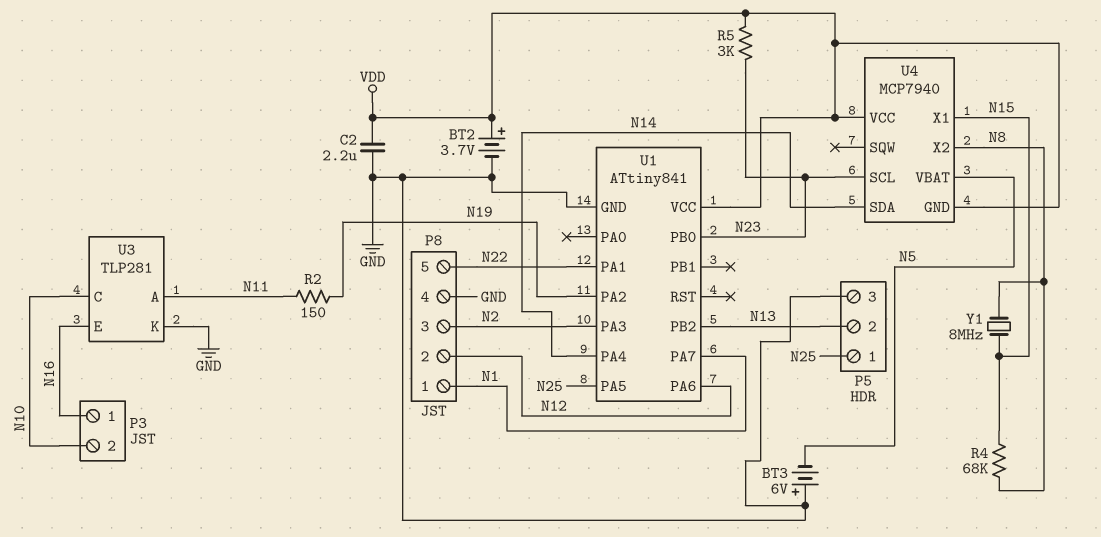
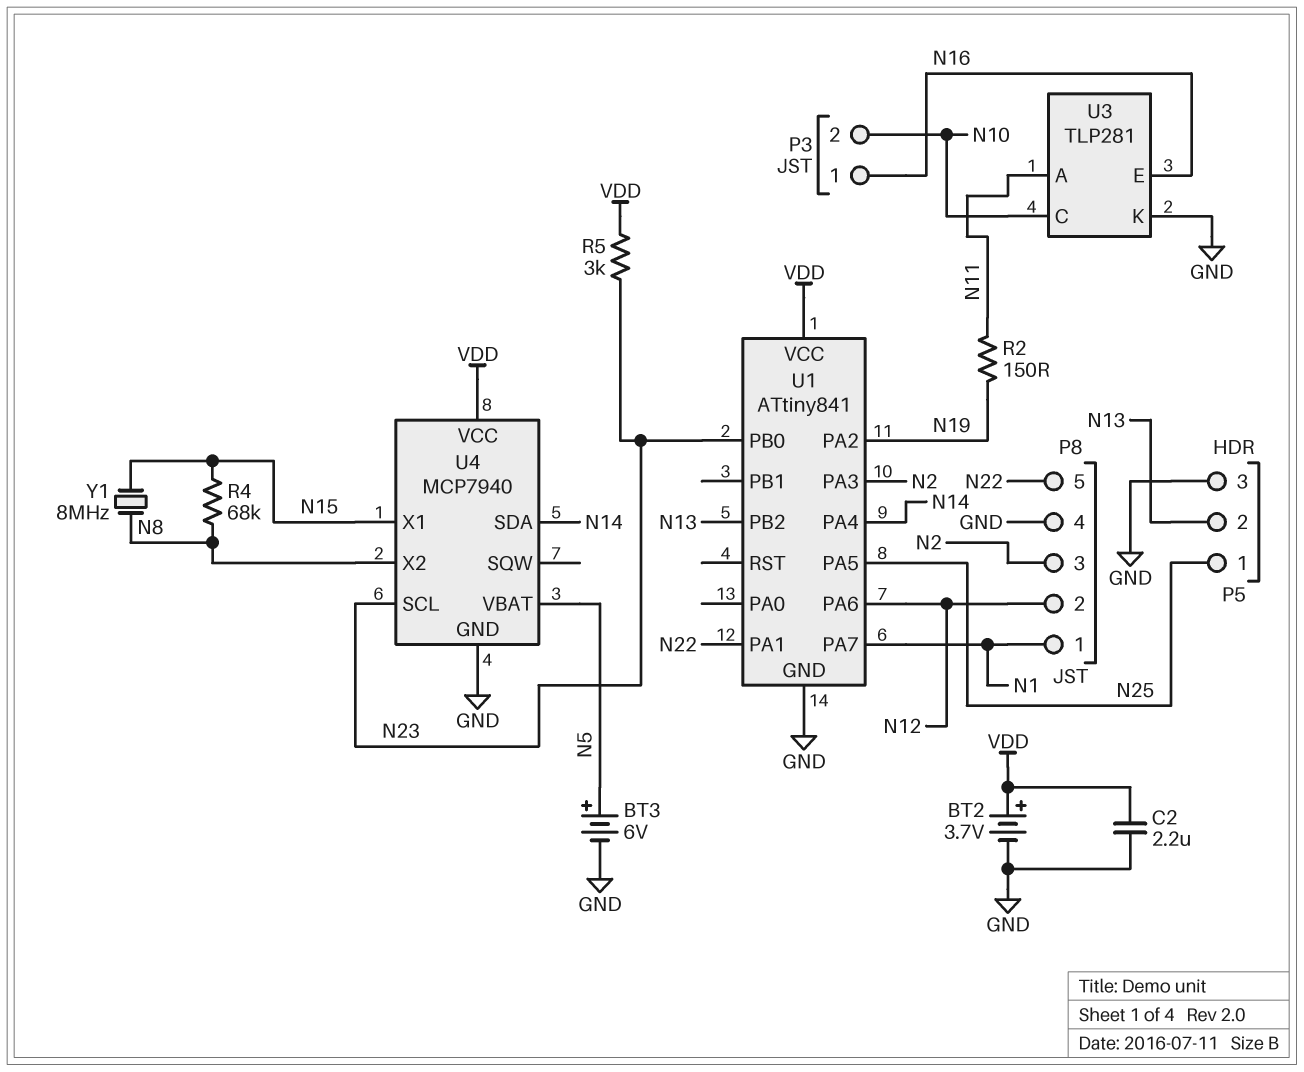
BT3: 6V (plus GND, minus N5) -> 6V (plus N5, minus GND)
U4 pin GND: VDD -> GND

